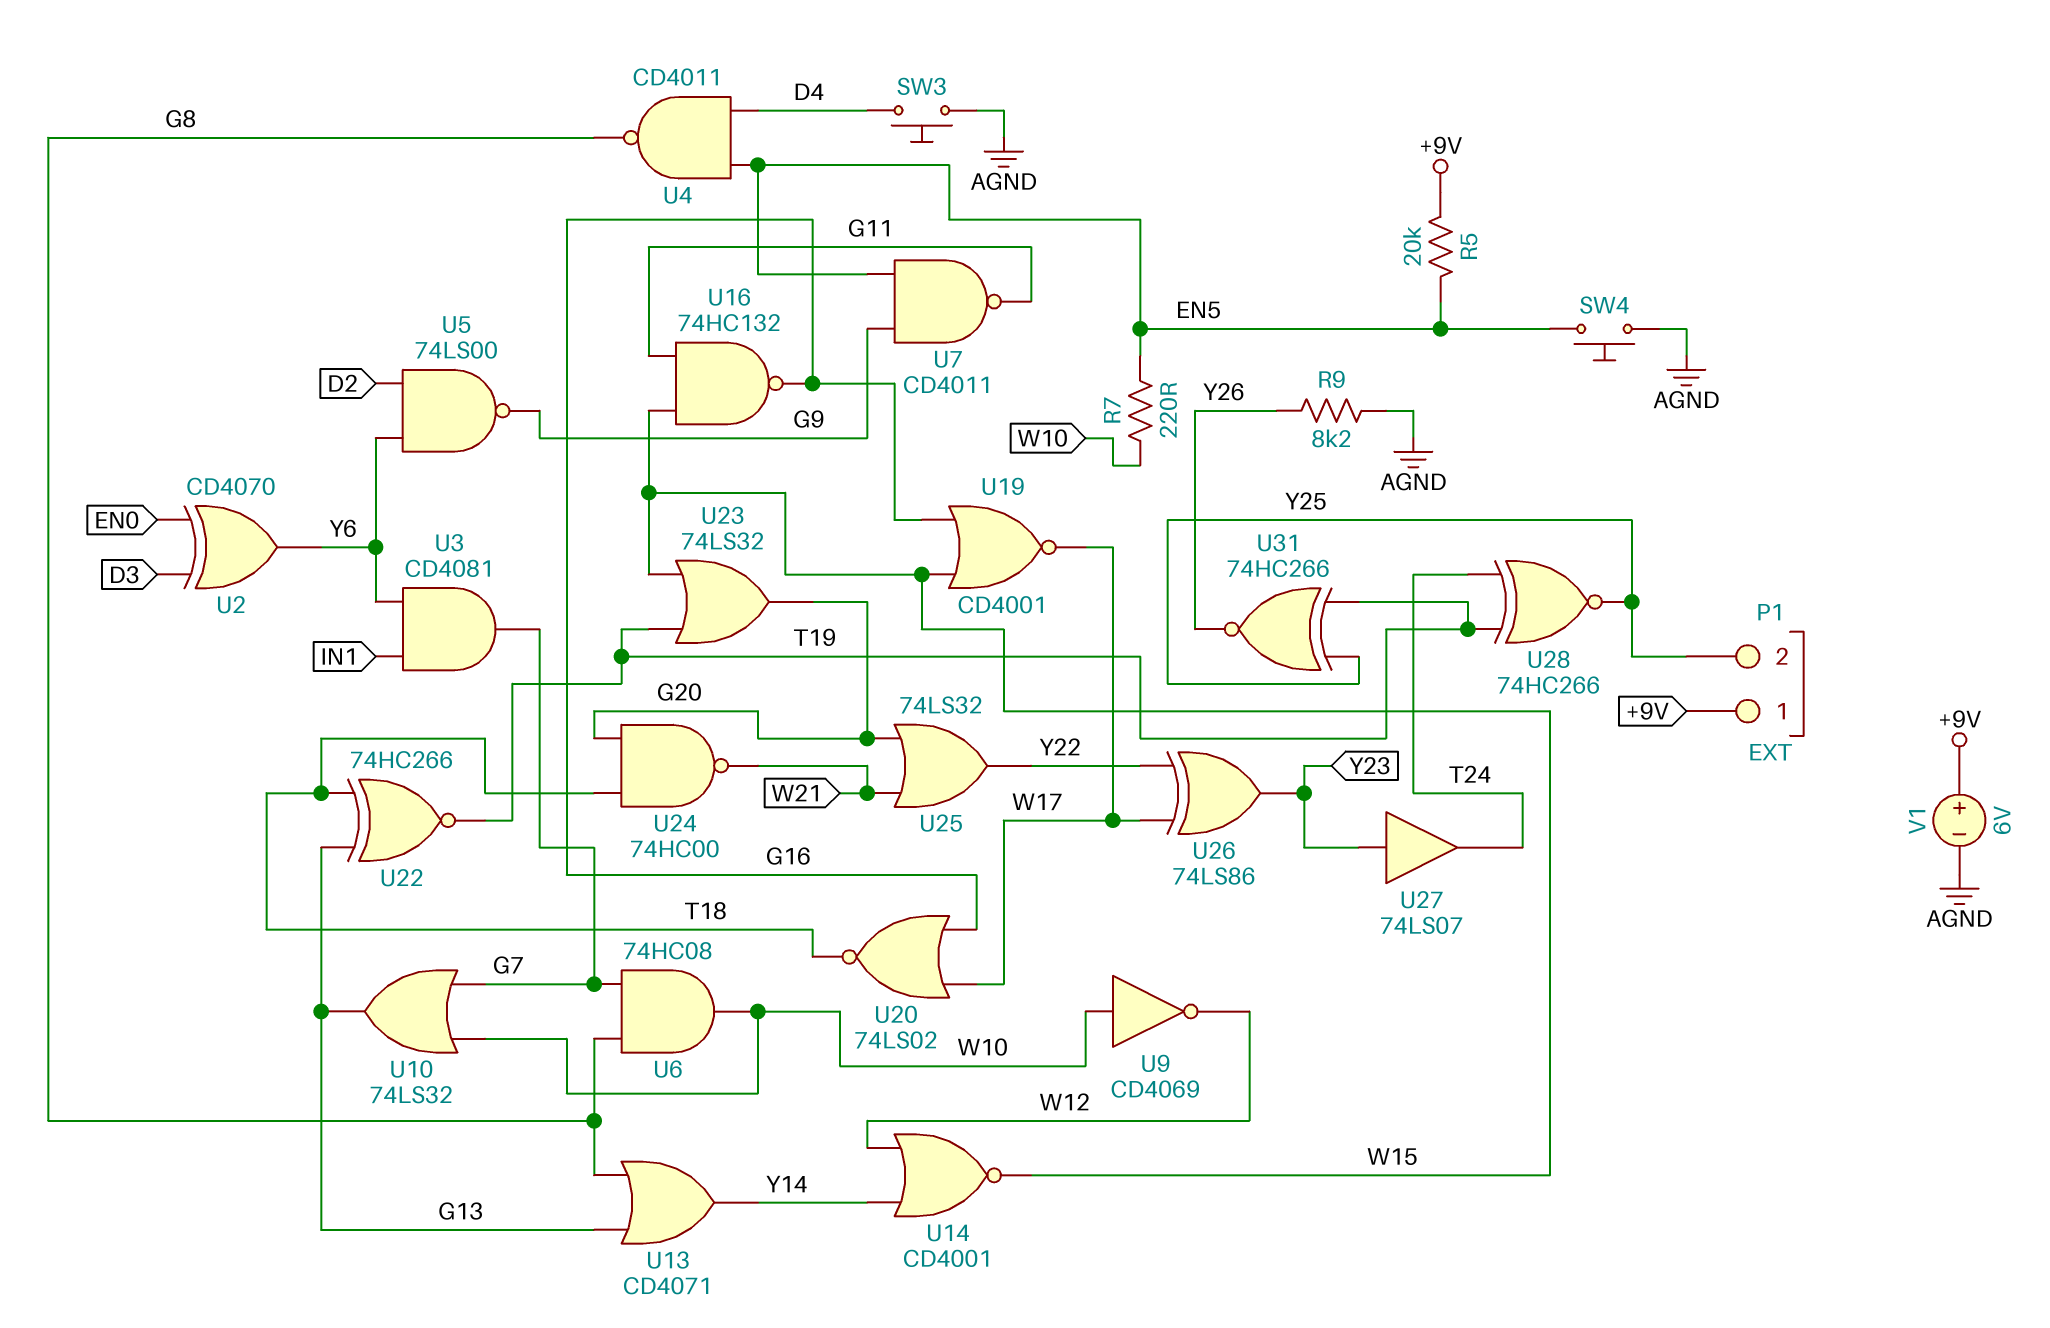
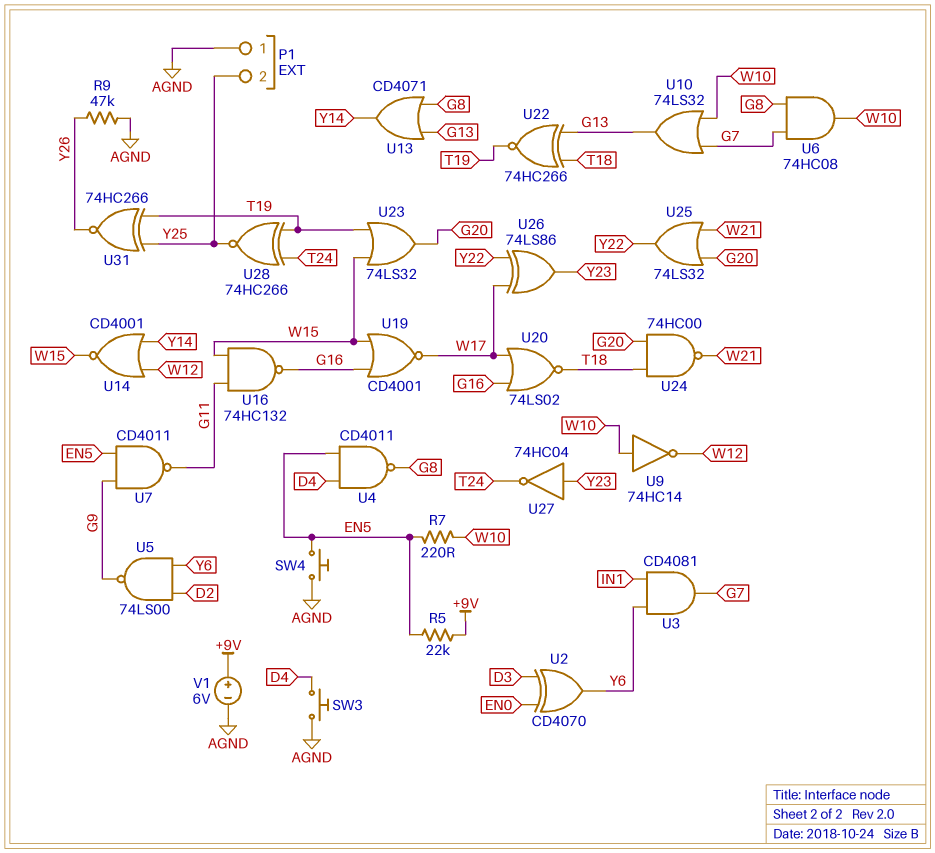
P1 pin 1: +9V -> AGND
R5: 20k (+9V, EN5) -> 22k (+9V, EN5)
R9: 8.2k (AGND, Y26) -> 47k (AGND, Y26)
U9: NOT CD4069 (in W10, out W12) -> NOT 74HC14 (in W10, out W12)
U27: buffer 74LS07 (in Y23, out T24) -> NOT 74HC04 (in Y23, out T24)

